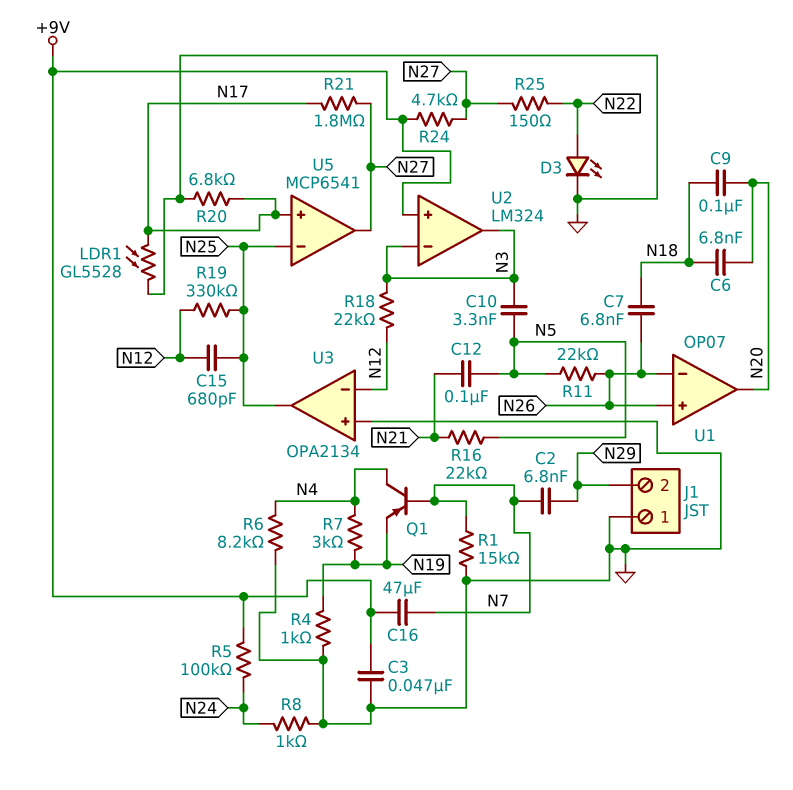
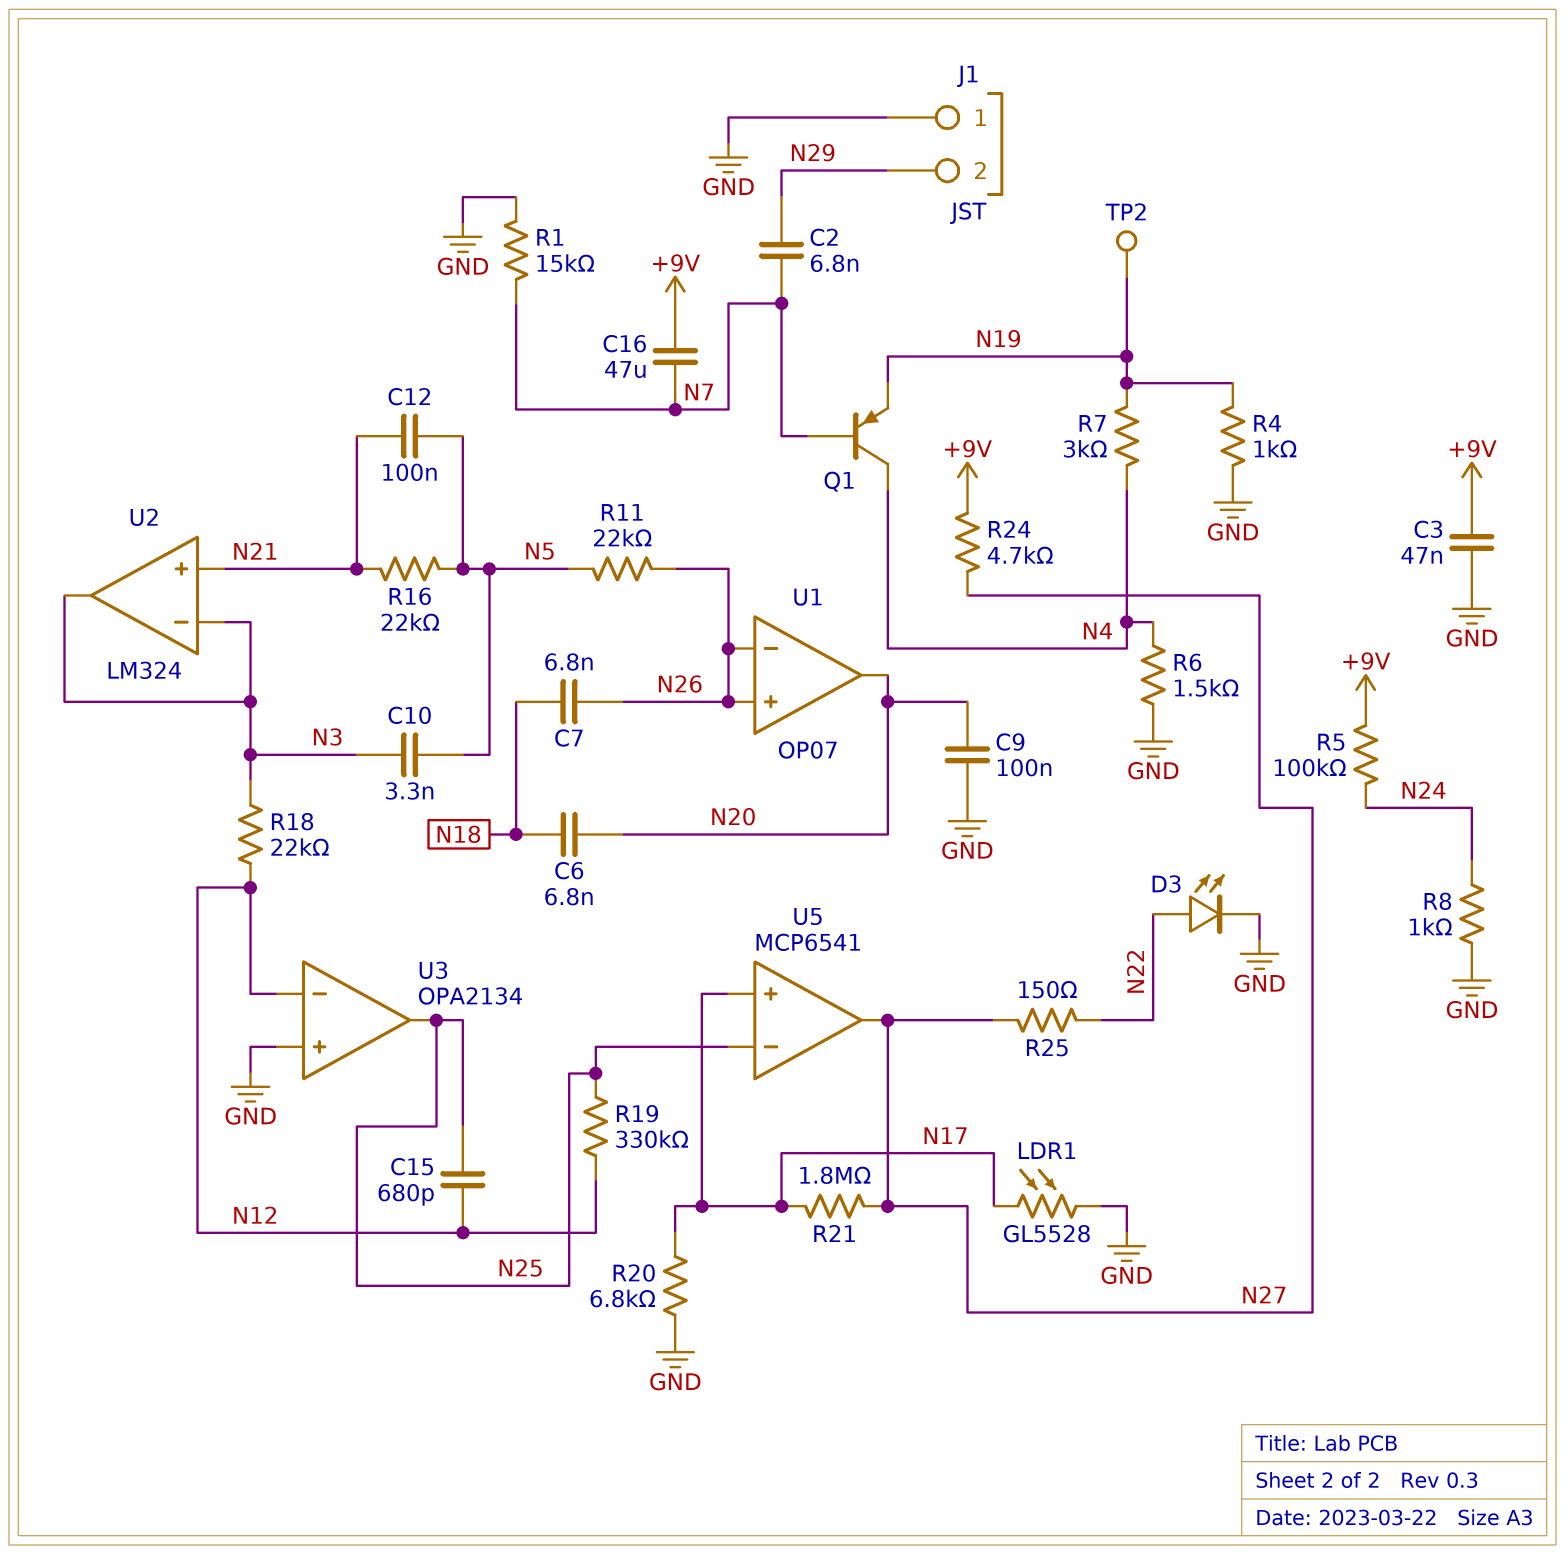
C9: 100nF (N18, N20) -> 100nF (GND, N20)
R6: 8.2k (GND, N4) -> 1.5k (GND, N4)
TP2: none -> test point (N19)
U2 pin in+: +9V -> N21

